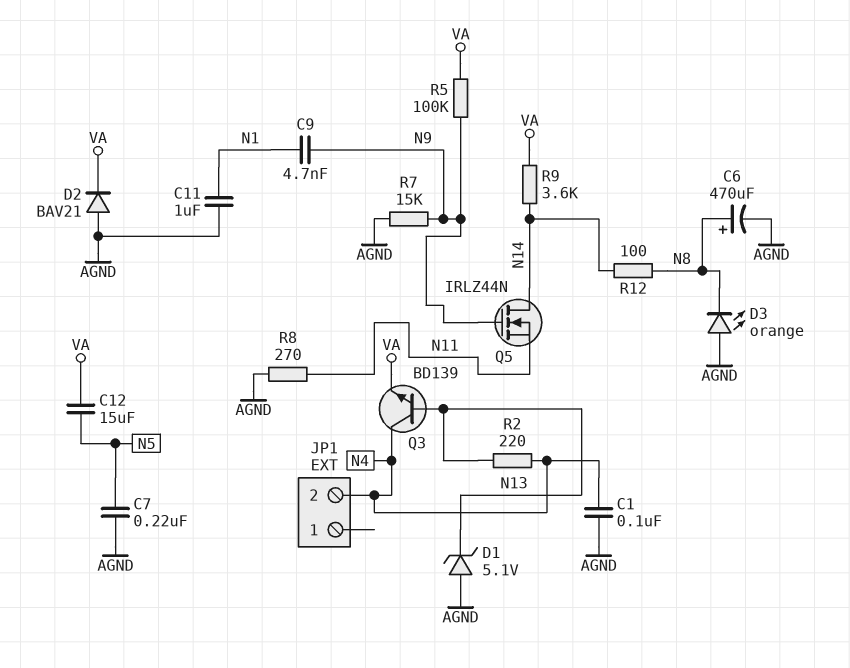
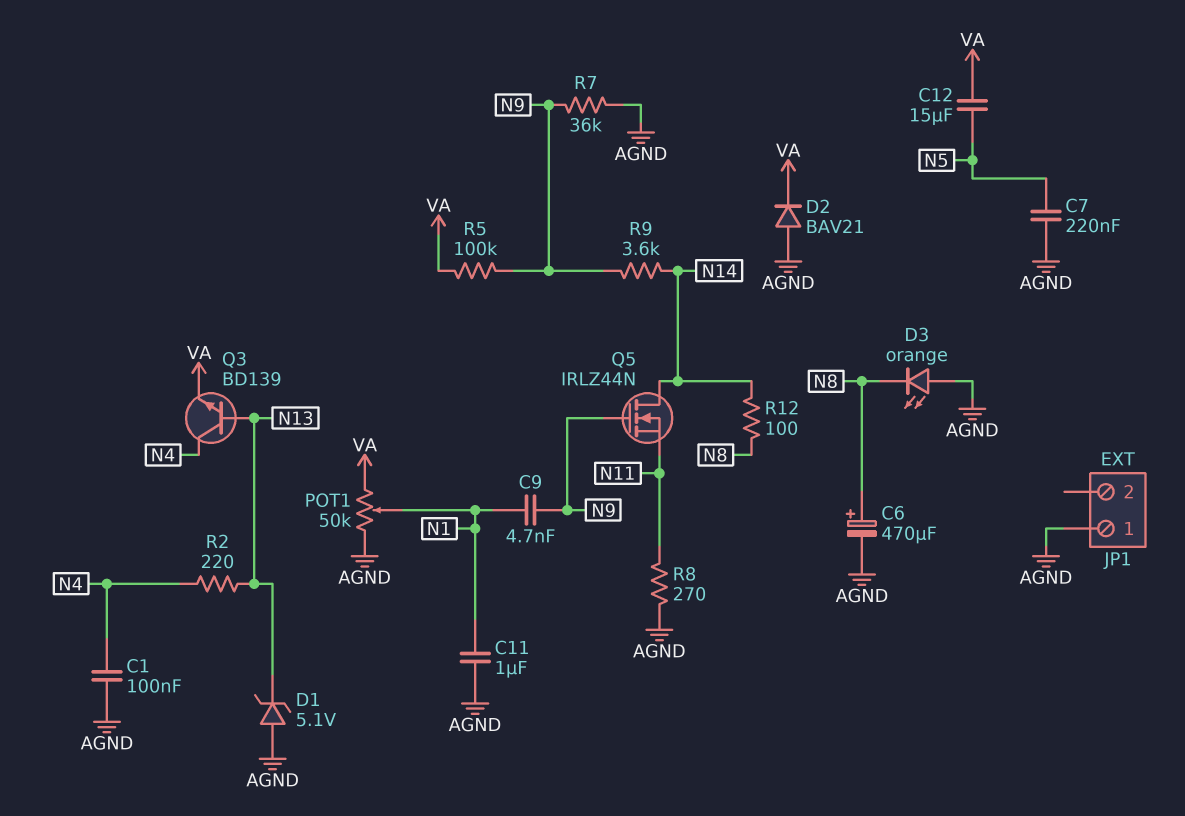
JP1 pin 1: none -> AGND
JP1 pin 2: N4 -> none
POT1: none -> 50k (AGND, VA, wiper N1)
R7: 15k (AGND, N9) -> 36k (AGND, N9)
R9: 3.6k (N14, VA) -> 3.6k (N9, N14)

